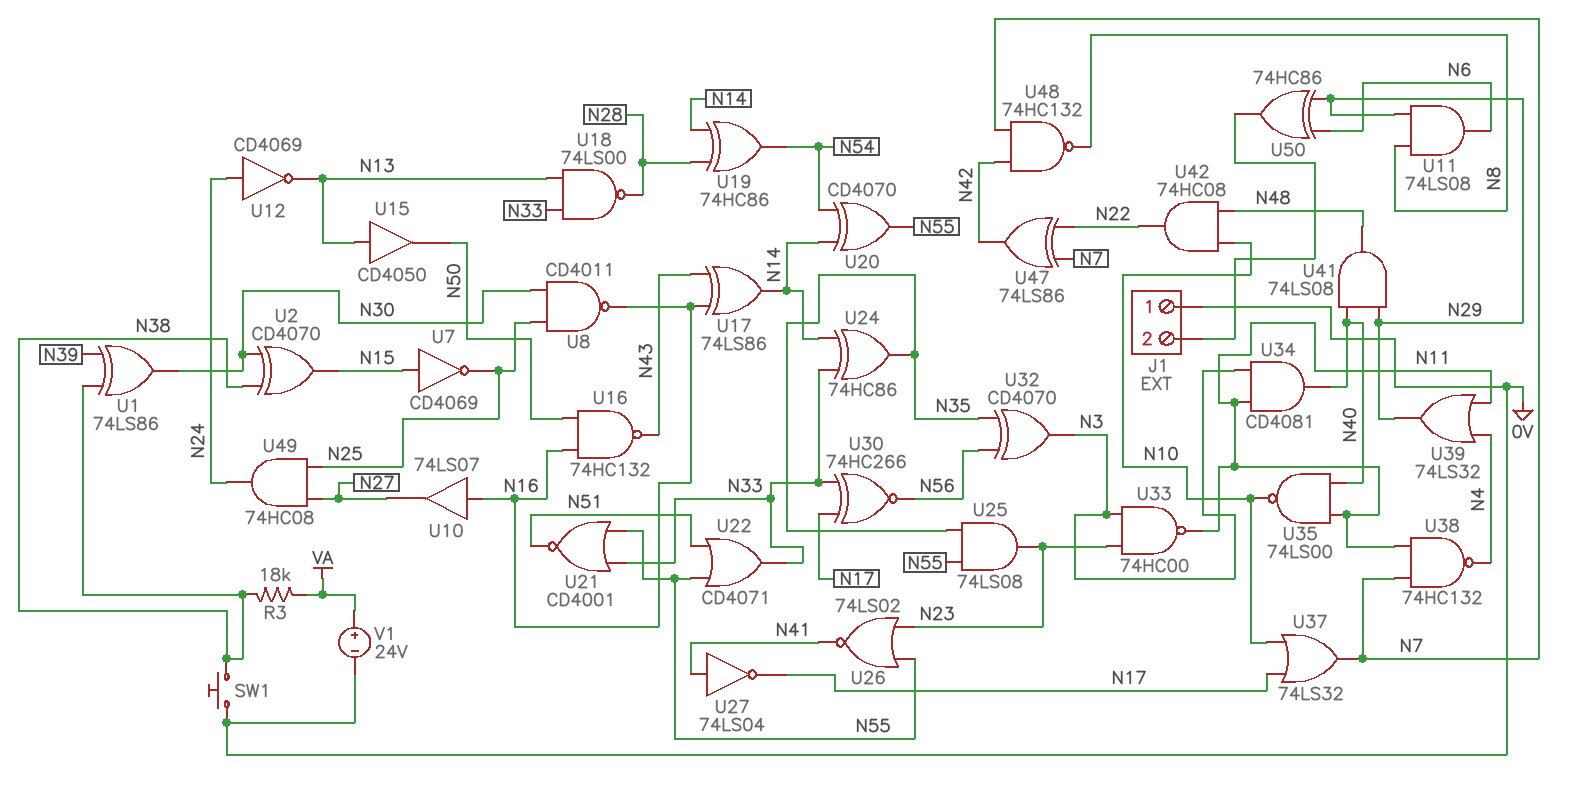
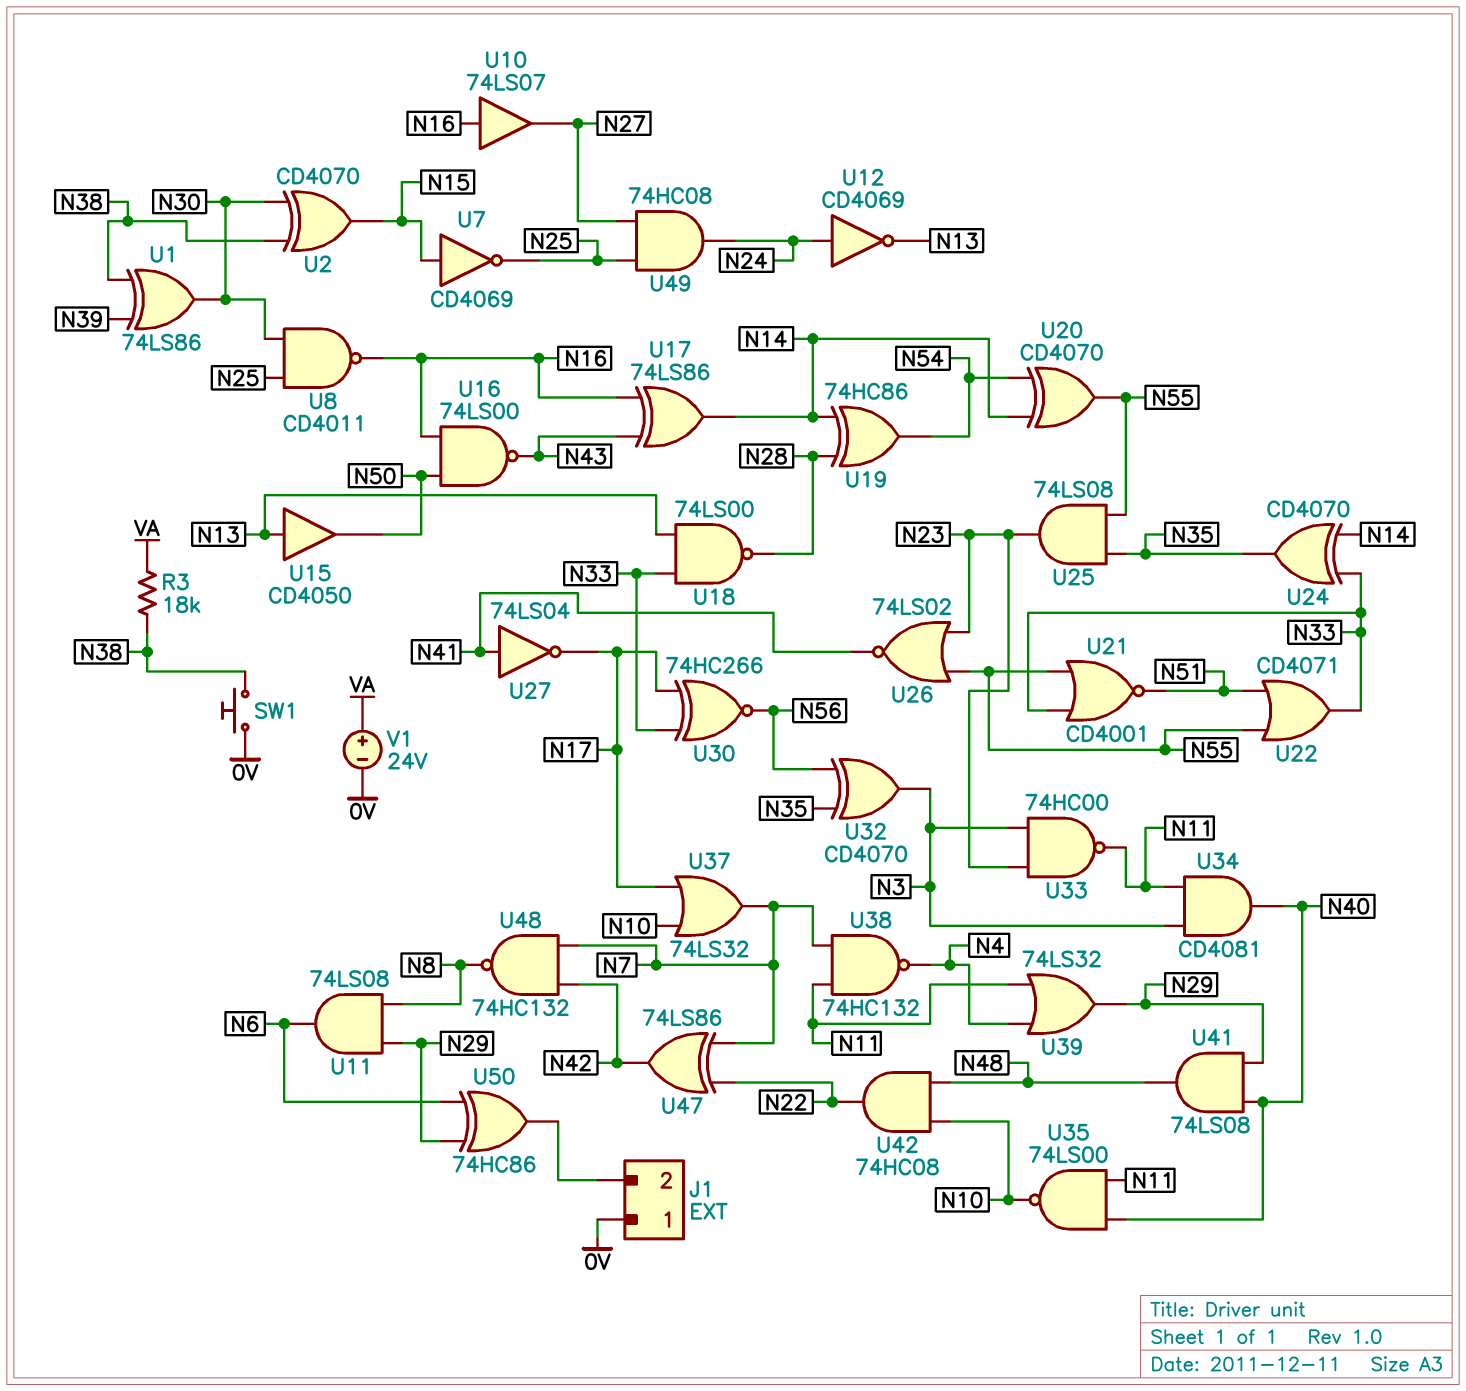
U16: NAND 74HC132 (in N16, in N50, out N43) -> NAND 74LS00 (in N16, in N50, out N43)
U24: XOR 74HC86 (in N14, in N33, out N35) -> XOR CD4070 (in N14, in N33, out N35)

